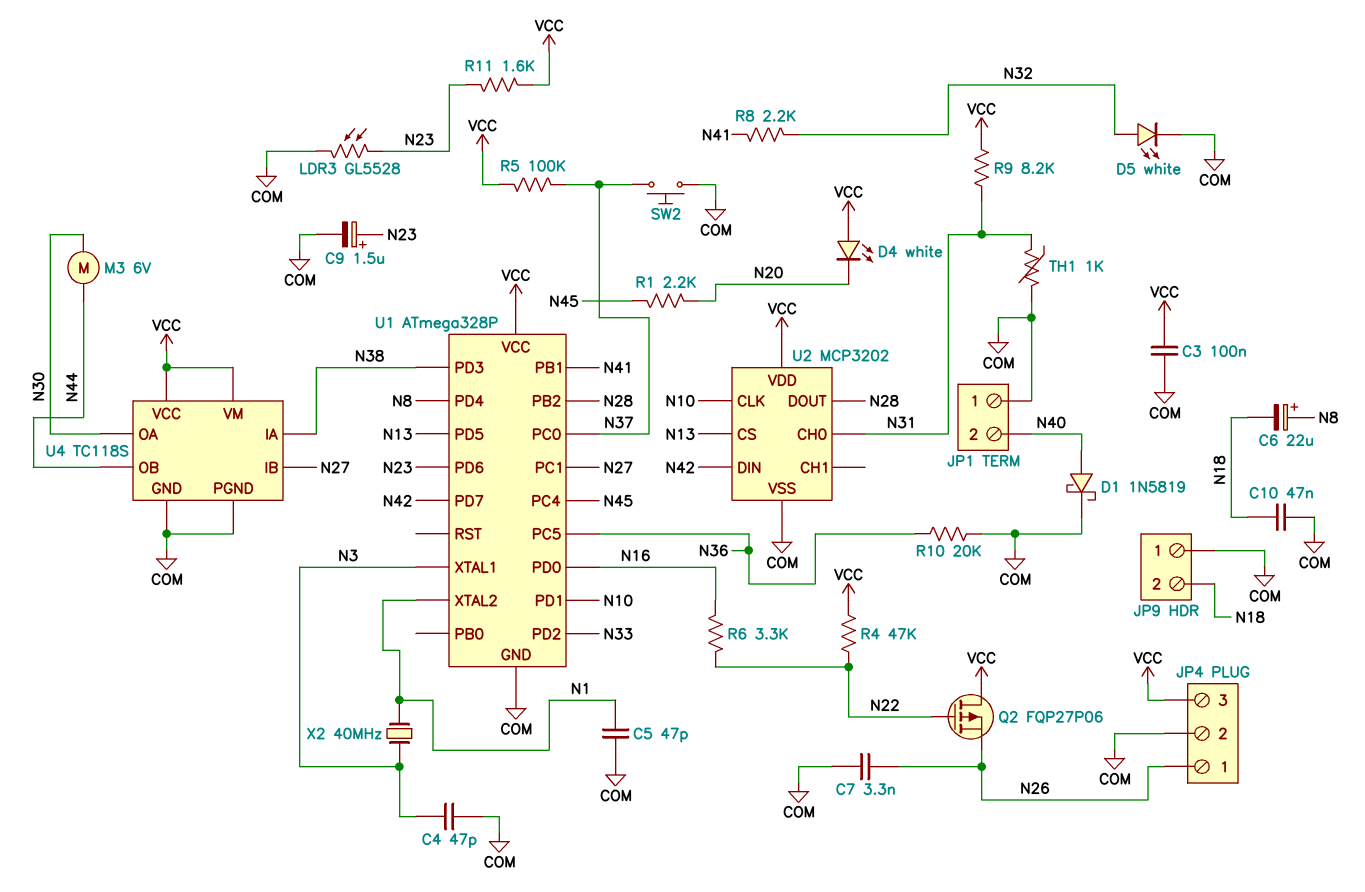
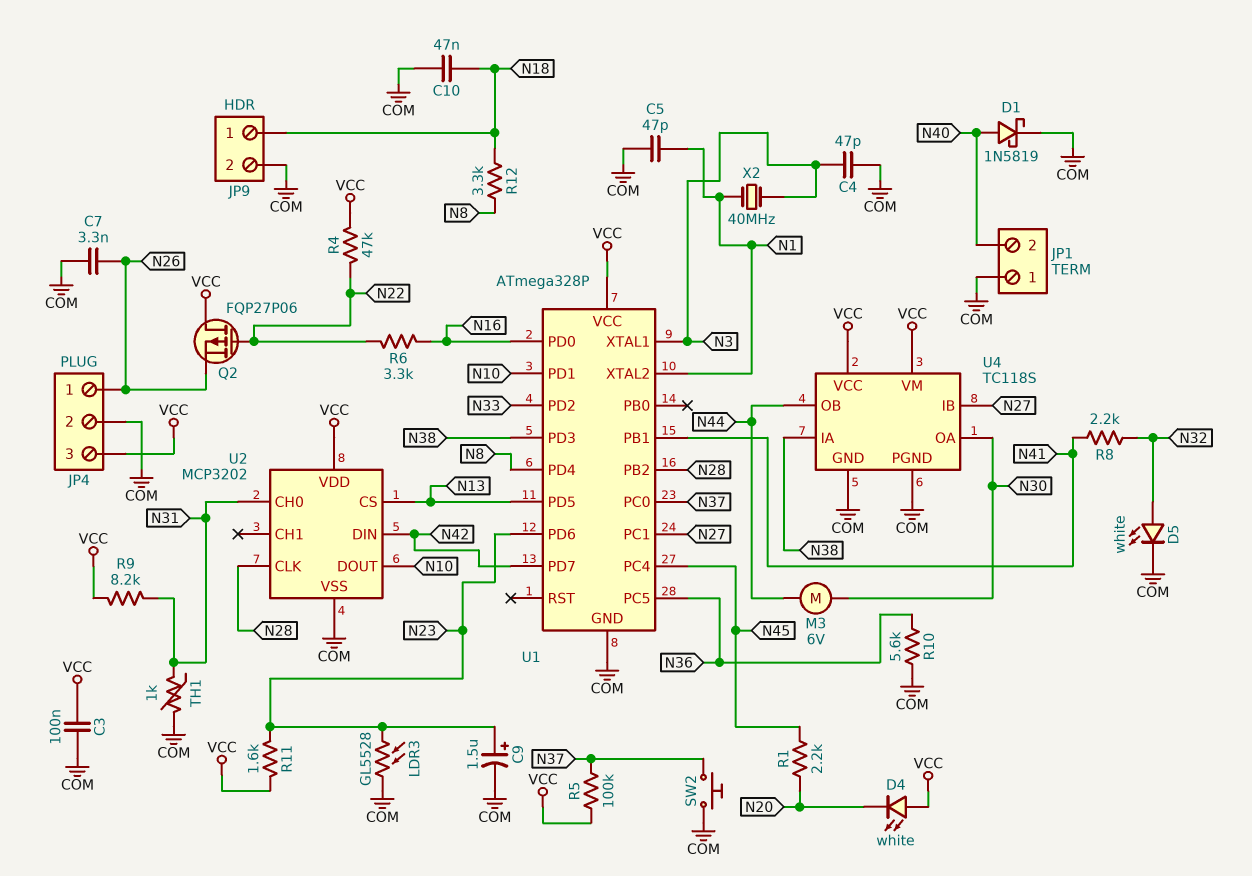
C6: 22uF (plus N8, minus N18) -> none
JP9 pin 1: COM -> N18
JP9 pin 2: N18 -> COM
R10: 20k (COM, N36) -> 5.6k (COM, N36)
R12: none -> 3.3k (N8, N18)
U2 pin CLK: N10 -> N28
U2 pin DOUT: N28 -> N10

